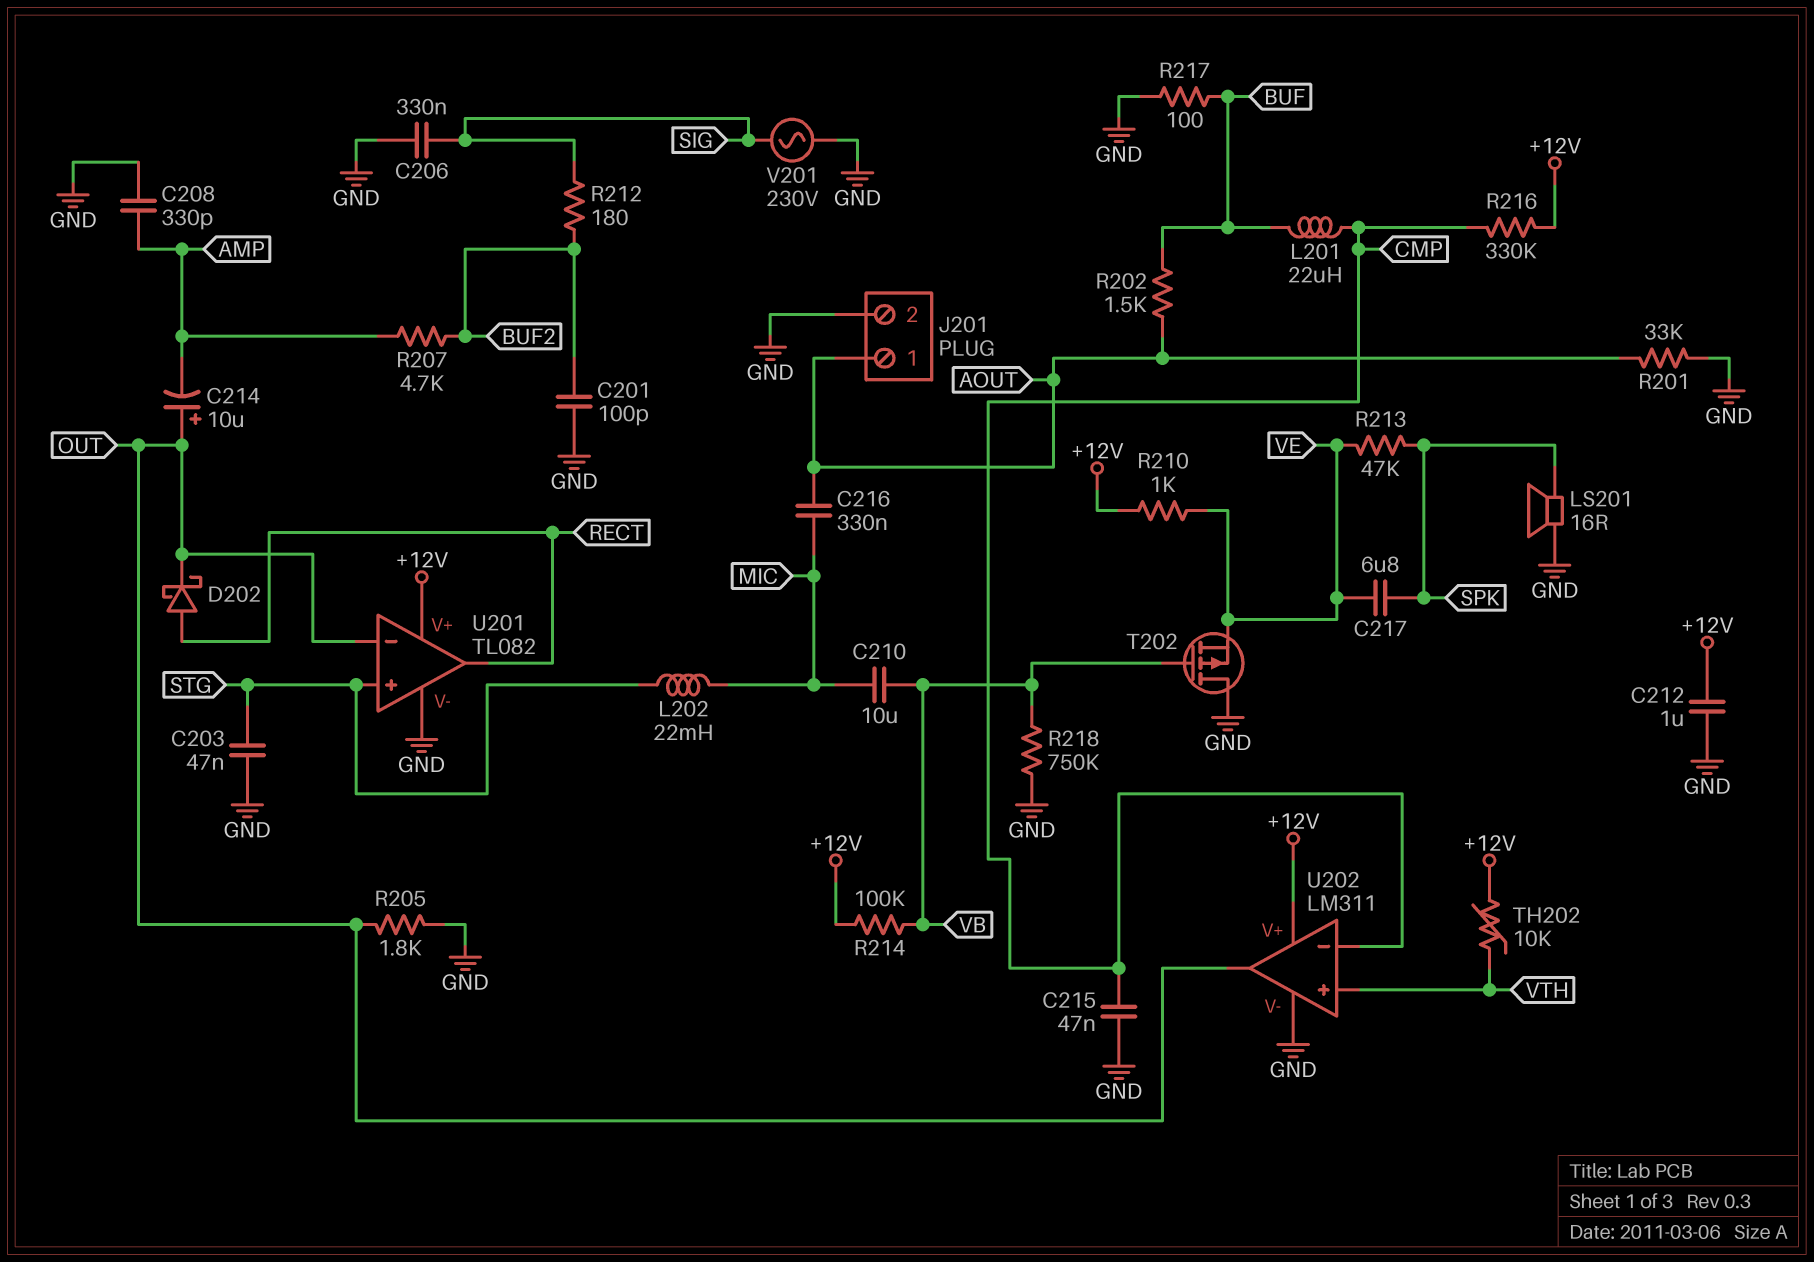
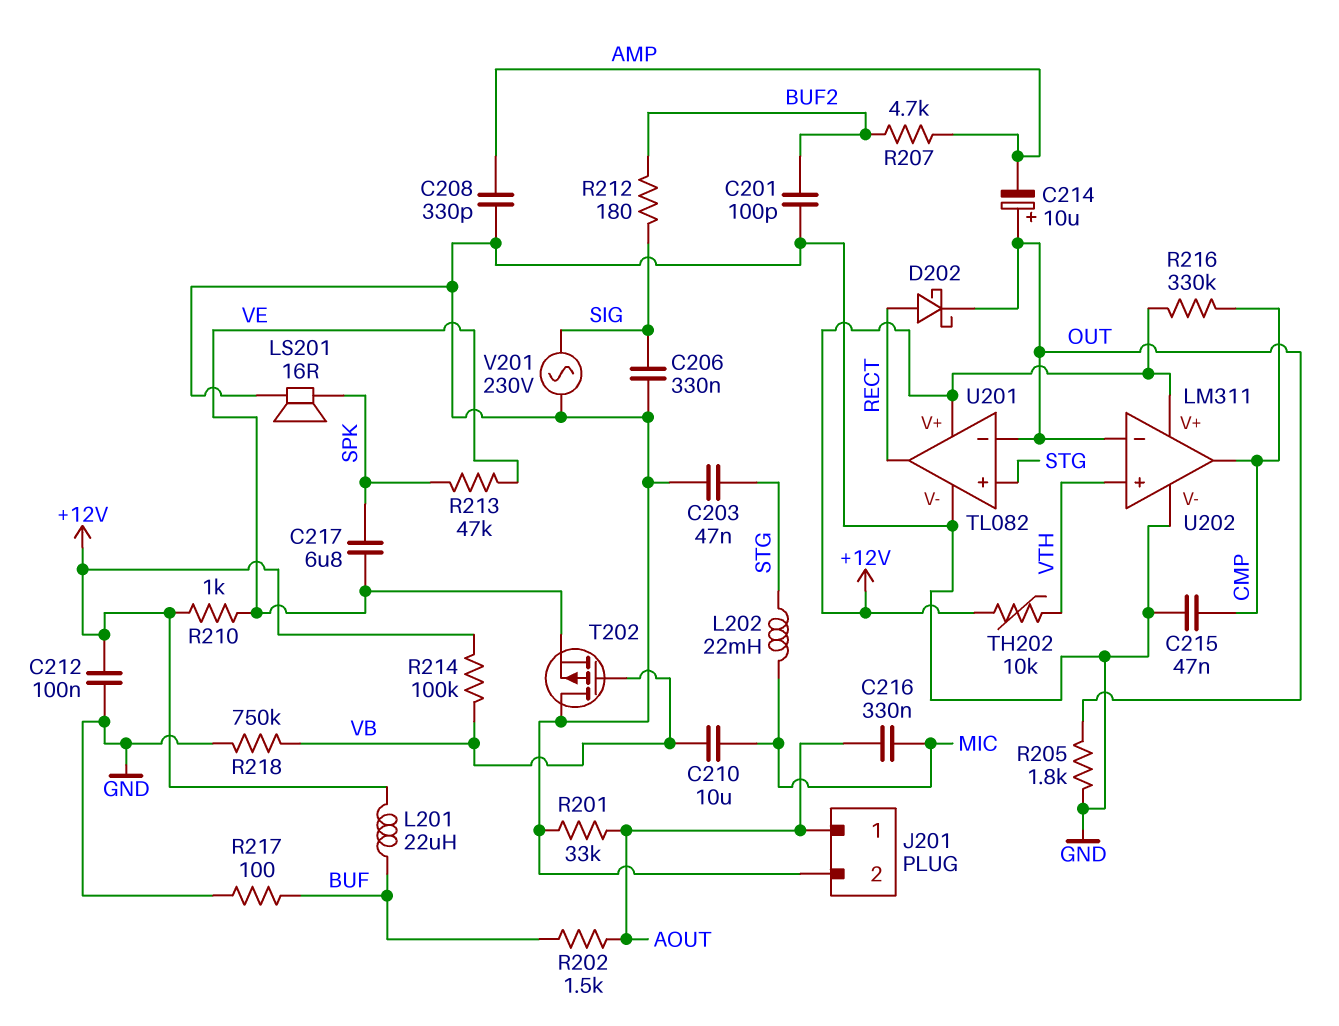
C212: 1uF (+12V, GND) -> 100nF (+12V, GND)
L201: 22uH (BUF, CMP) -> 22uH (+12V, BUF)
U202 pin in-: CMP -> OUT
U202 pin out: OUT -> CMP

